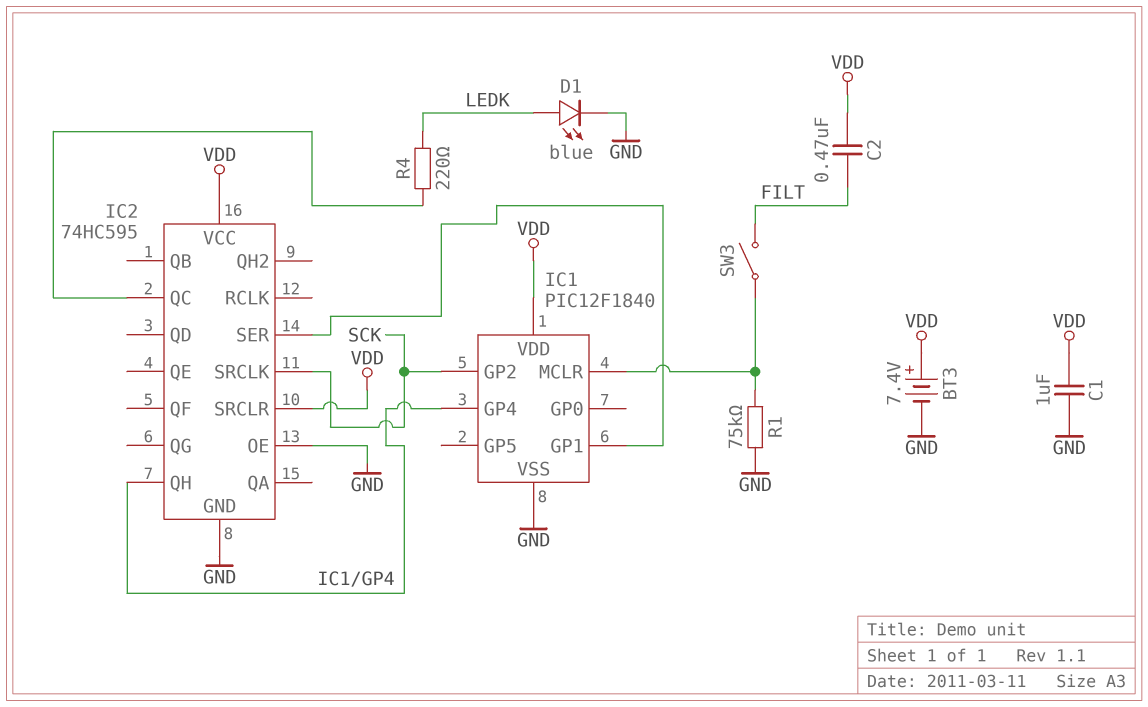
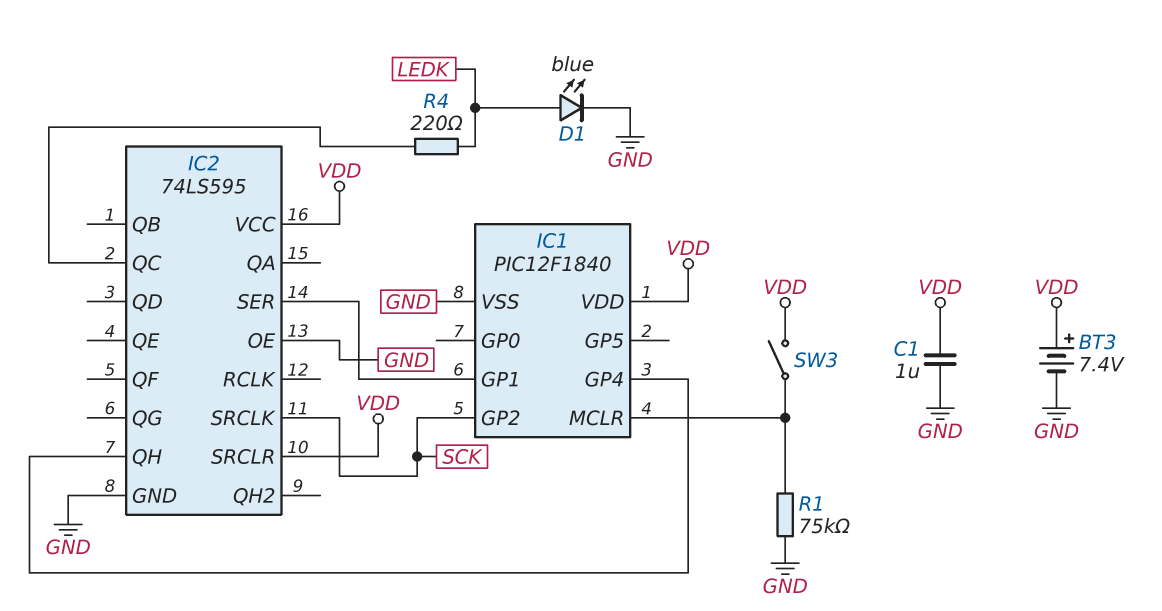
C2: 470nF (FILT, VDD) -> none
IC2: 74HC595 -> 74LS595
SW3: switch (FILT, IC1/MCLR) -> switch (IC1/MCLR, VDD)

